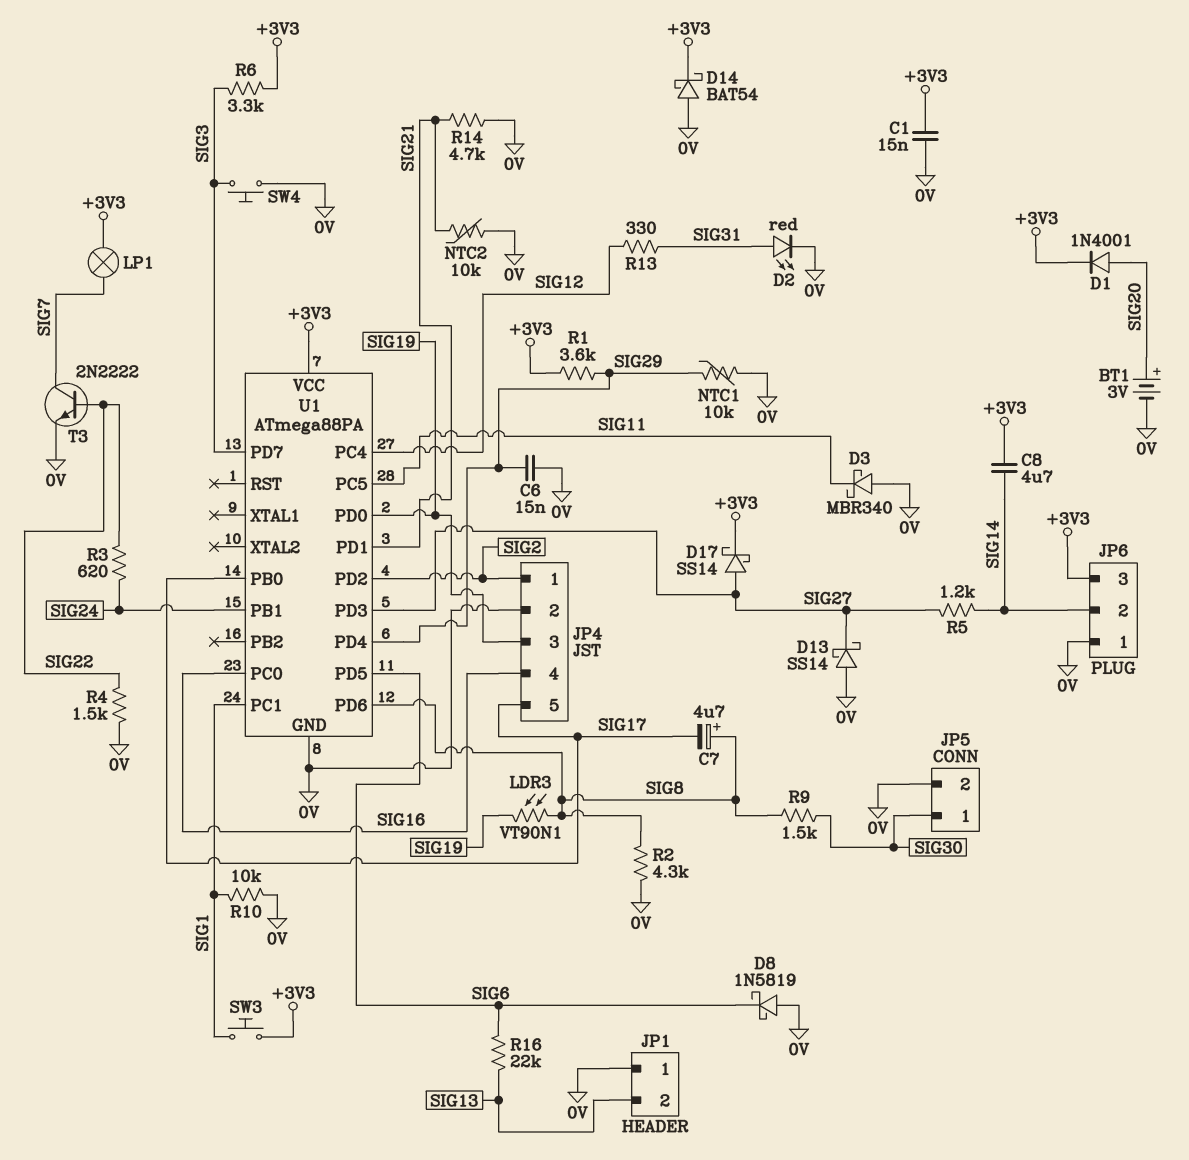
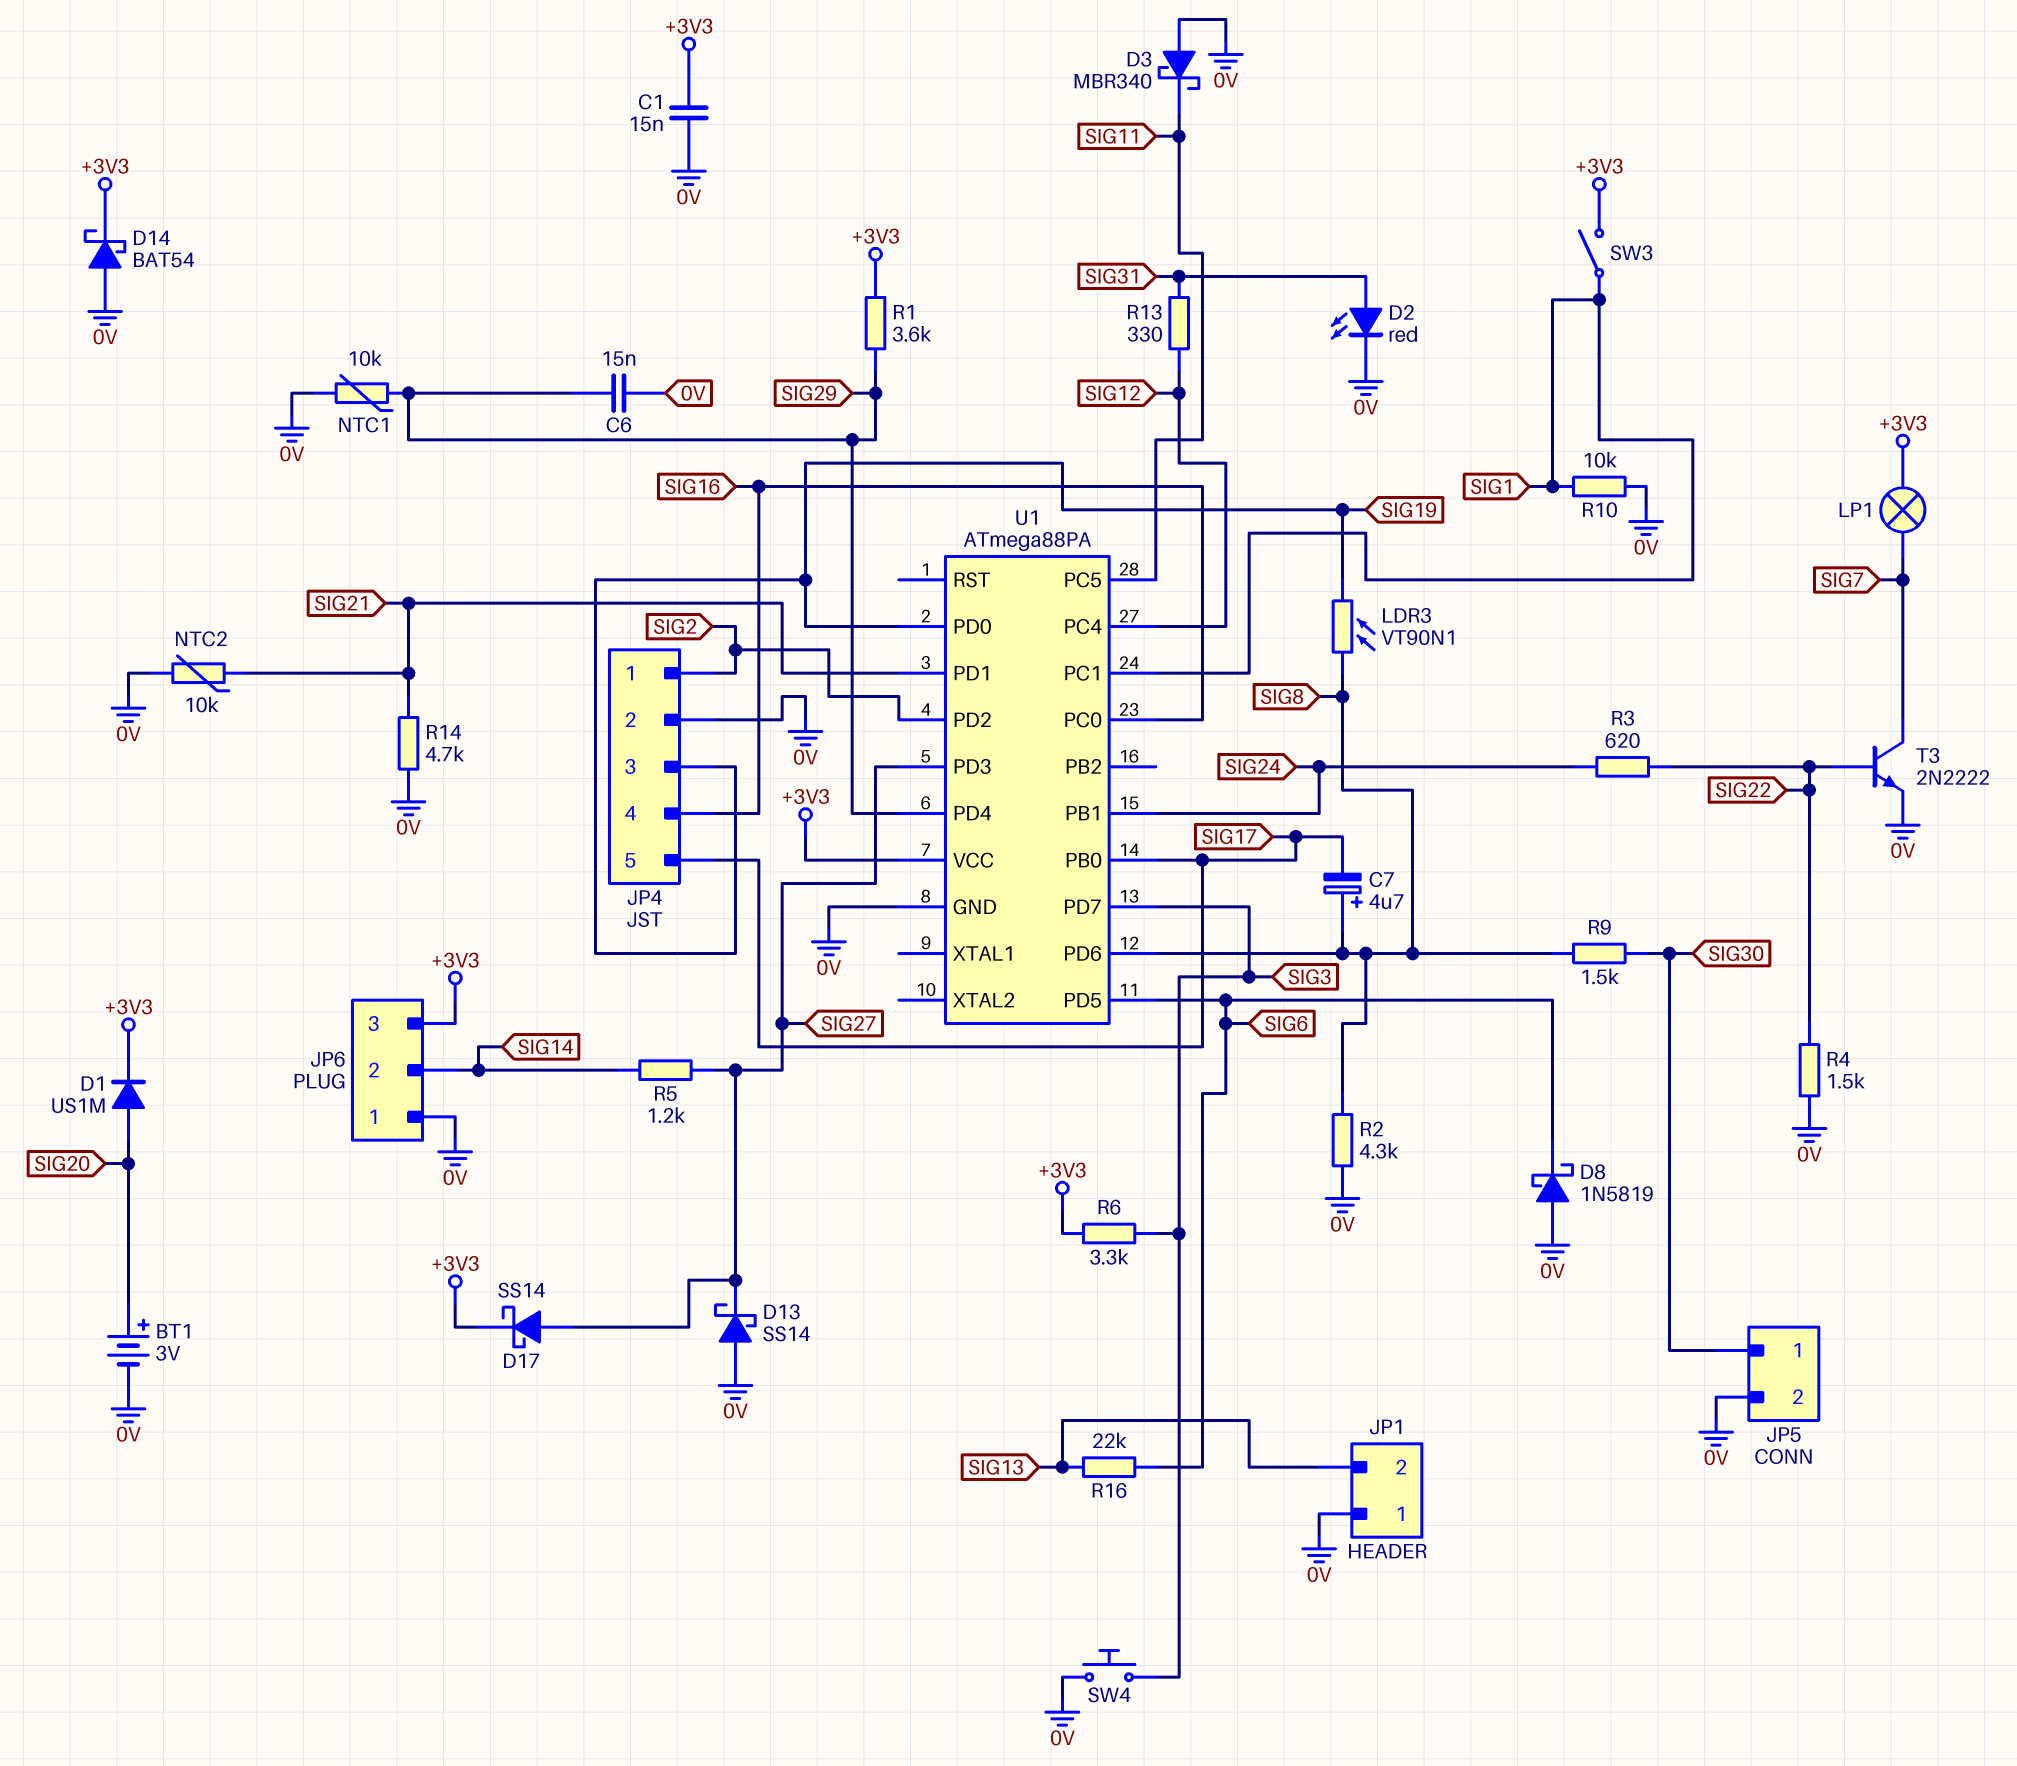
C8: 4.7uF (+3V3, SIG14) -> none
D1: diode 1N4001 (A SIG20, K +3V3) -> diode US1M (A SIG20, K +3V3)
SW3: button (+3V3, SIG1) -> switch (+3V3, SIG1)

